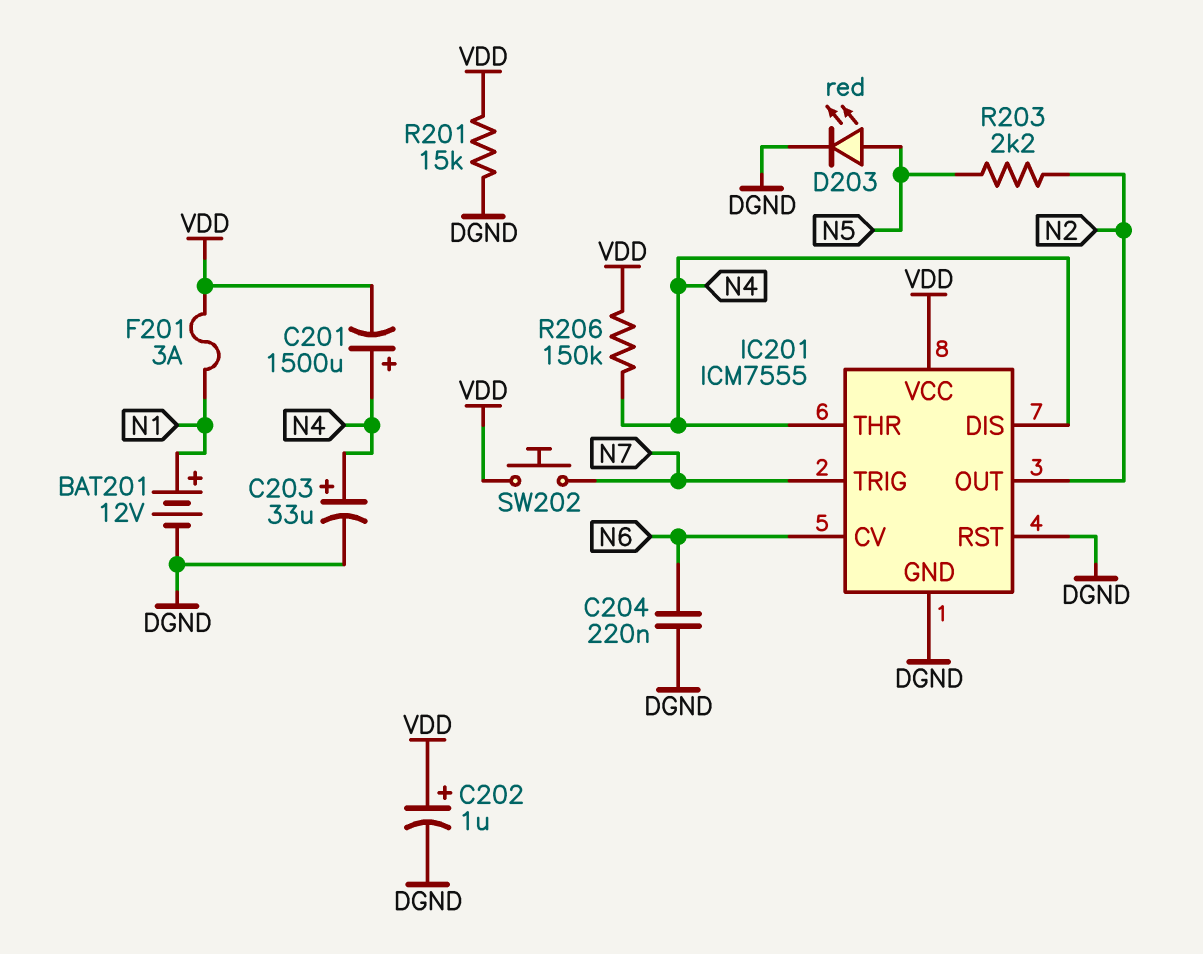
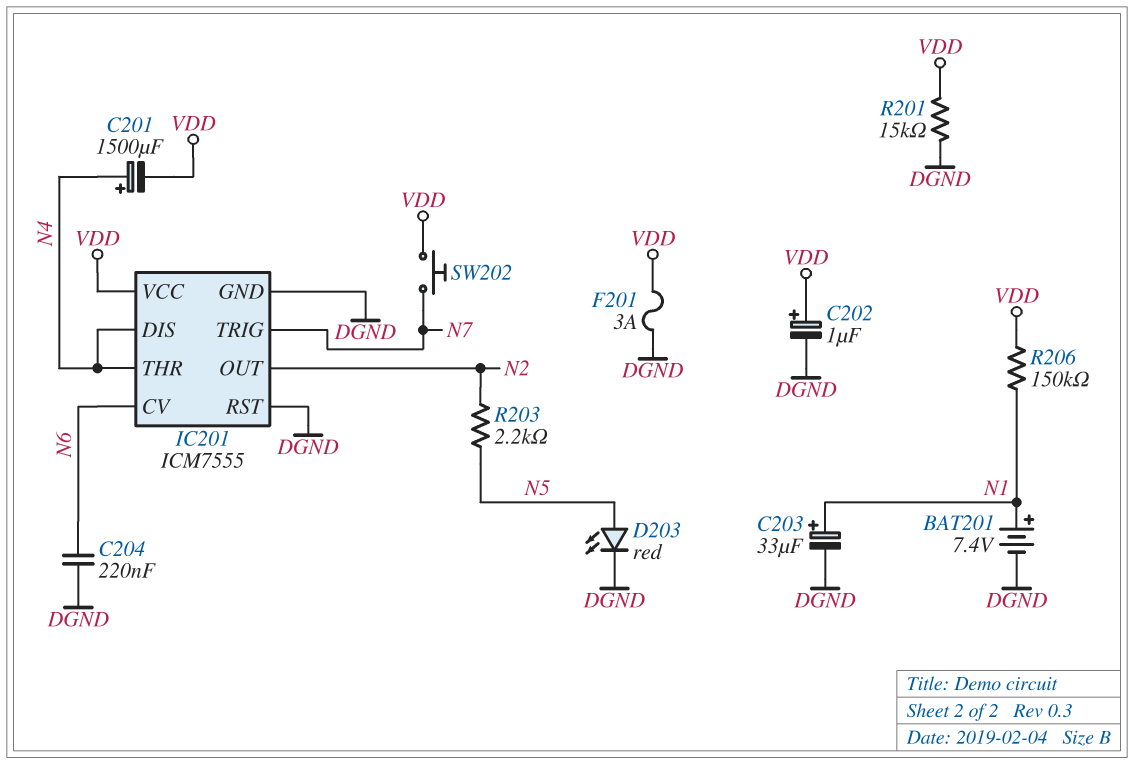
BAT201: 12V (plus N1, minus DGND) -> 7.4V (plus N1, minus DGND)
C203: 33uF (plus N4, minus DGND) -> 33uF (plus N1, minus DGND)
F201: 3A (N1, VDD) -> 3A (DGND, VDD)
R206: 150k (N4, VDD) -> 150k (N1, VDD)

